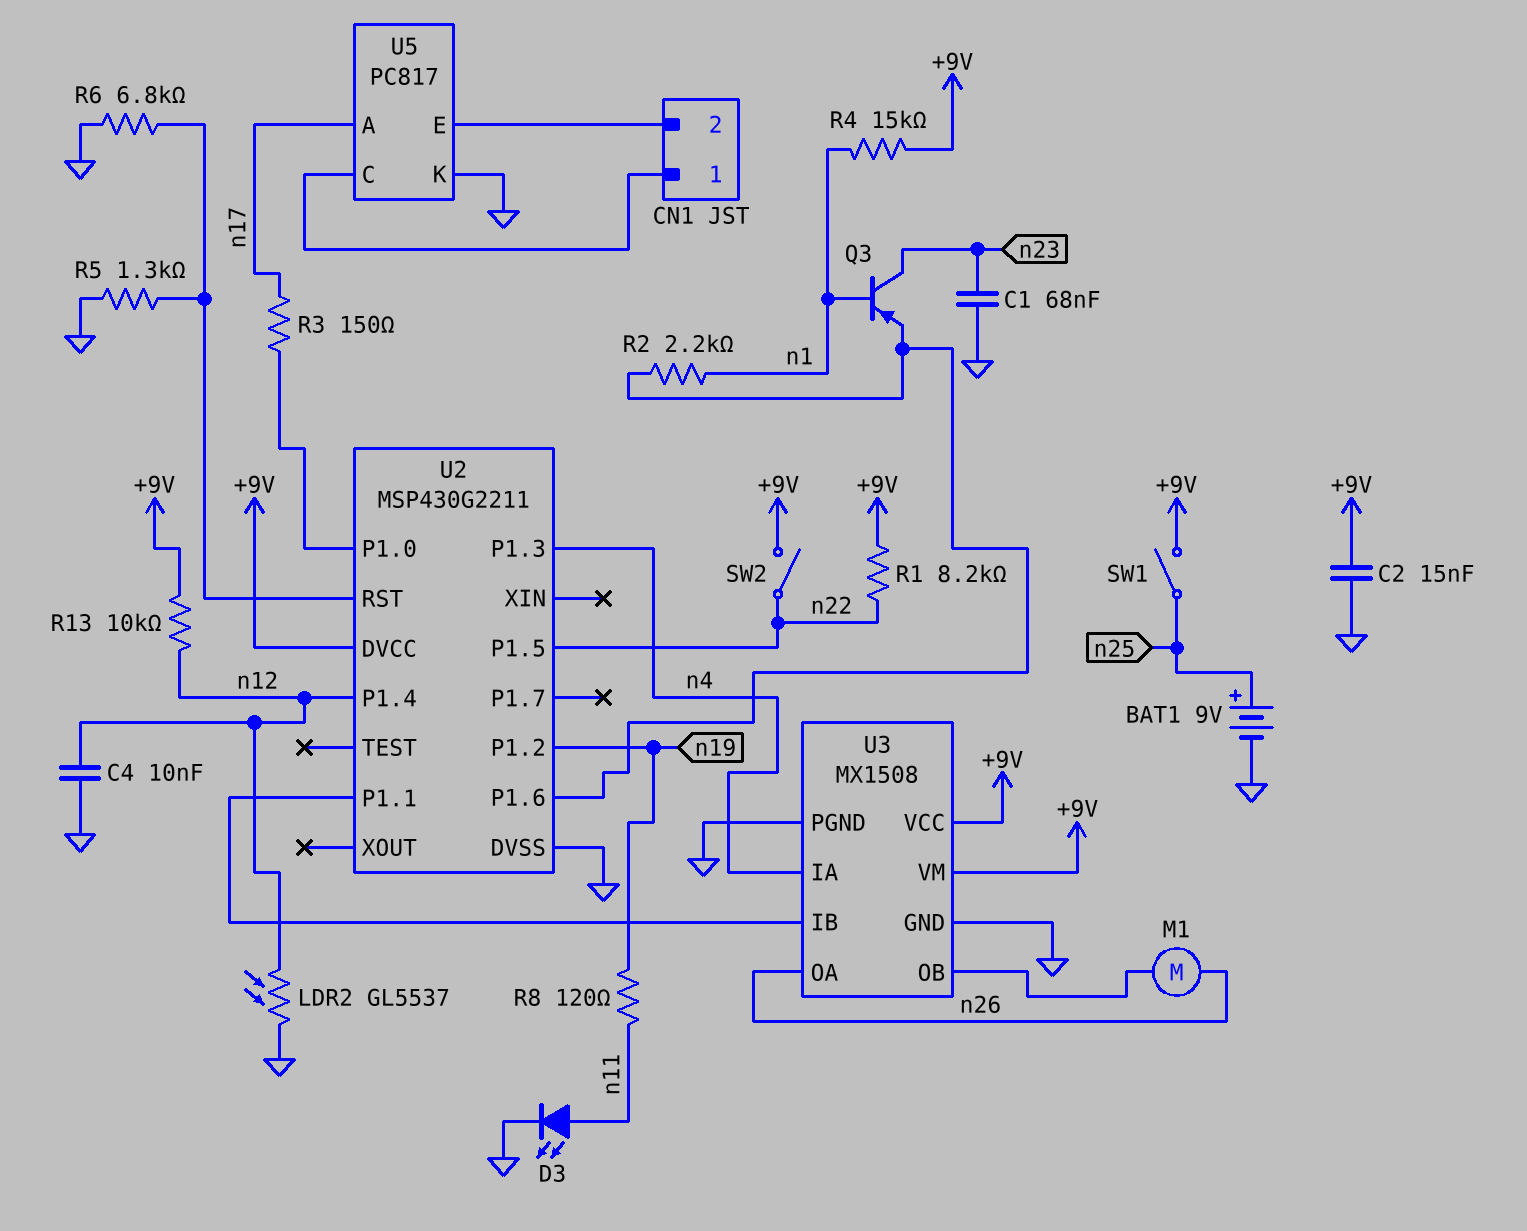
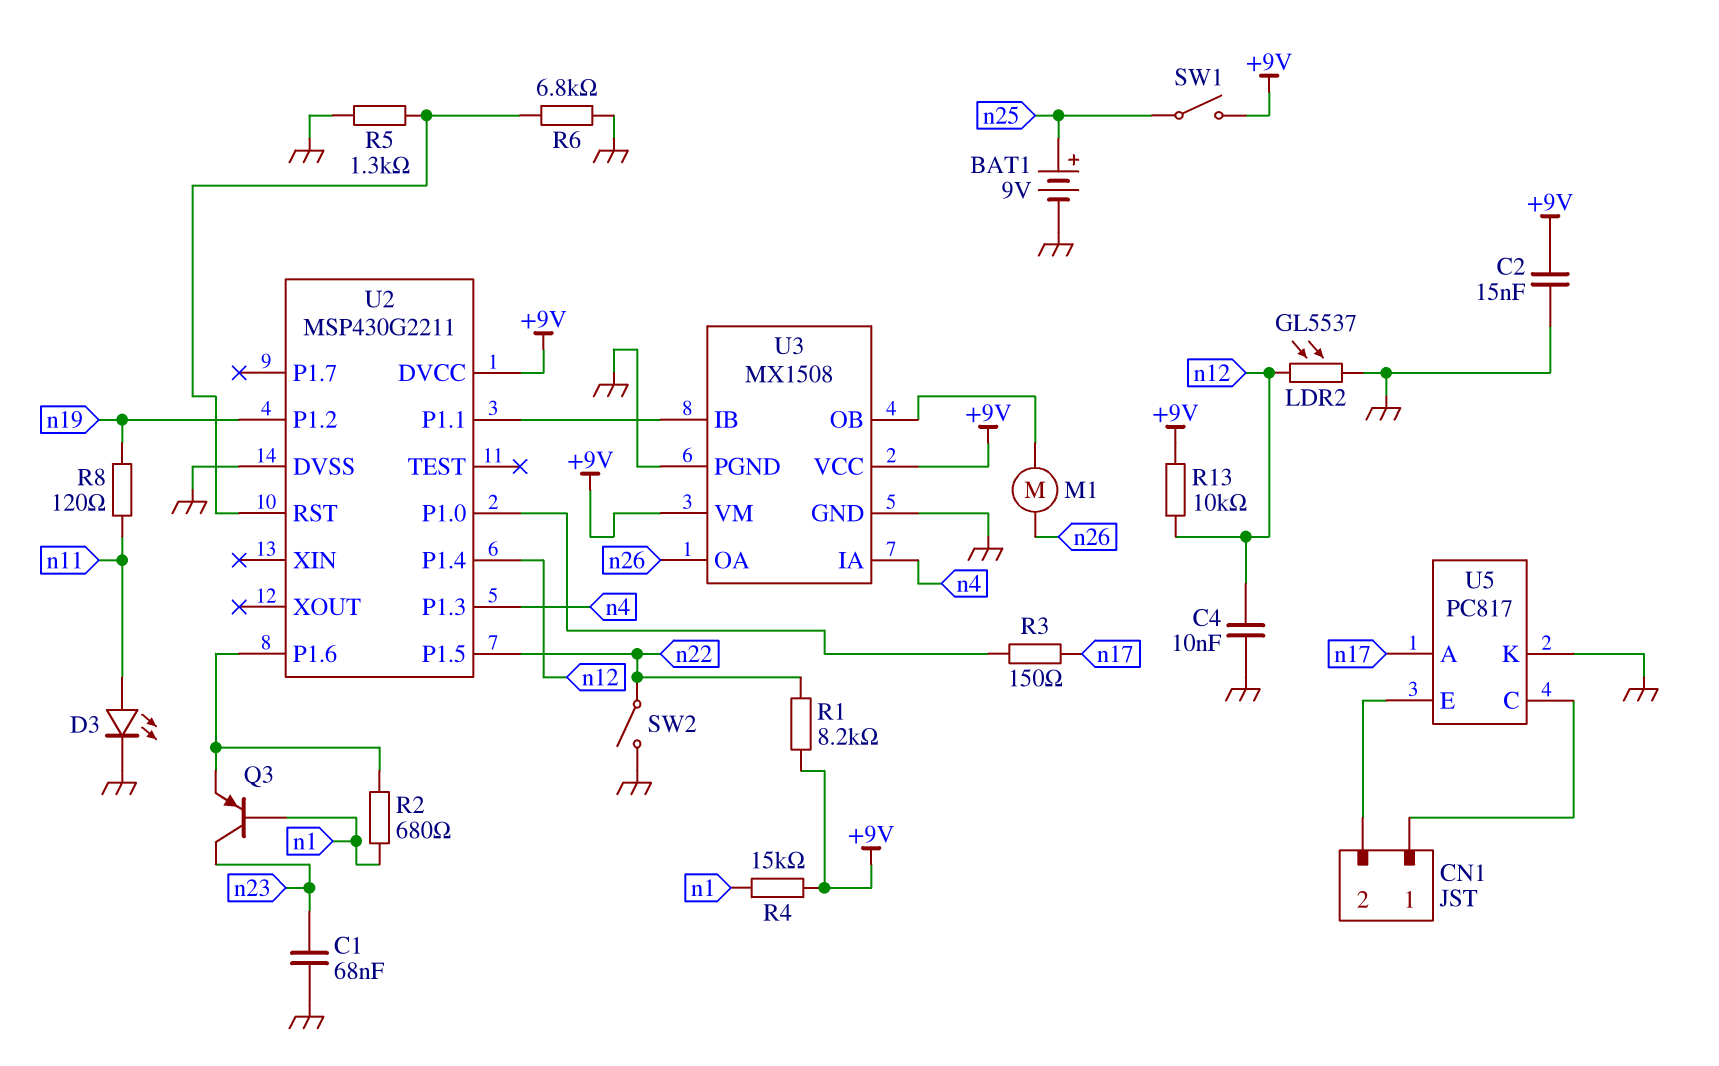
R2: 2.2k (U2/P1.6, n1) -> 680 (U2/P1.6, n1)
SW2: switch (+9V, n22) -> switch (GND, n22)

